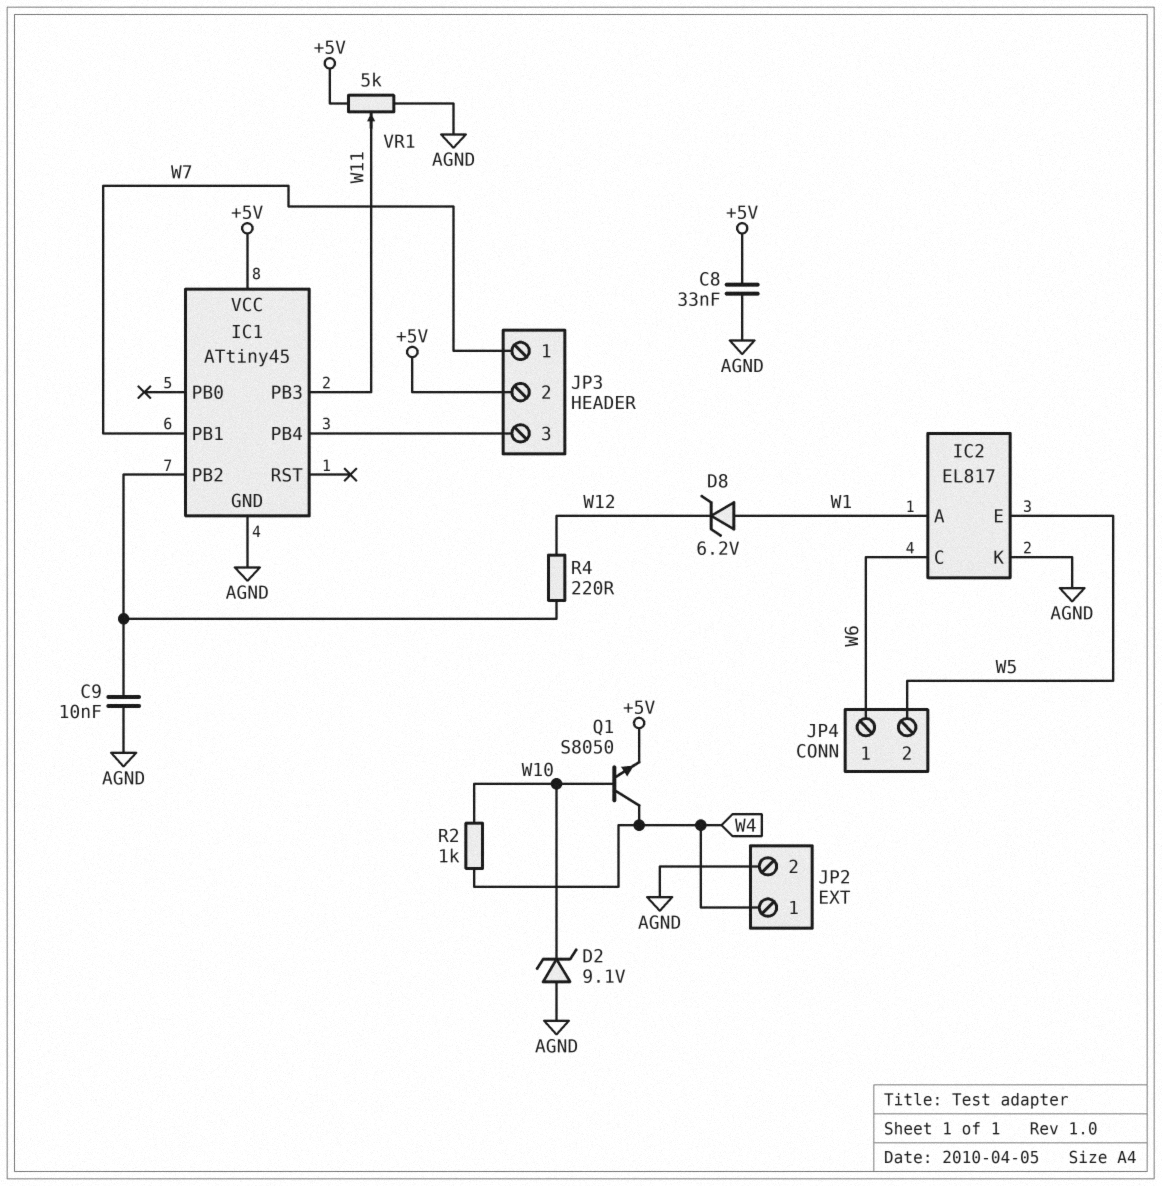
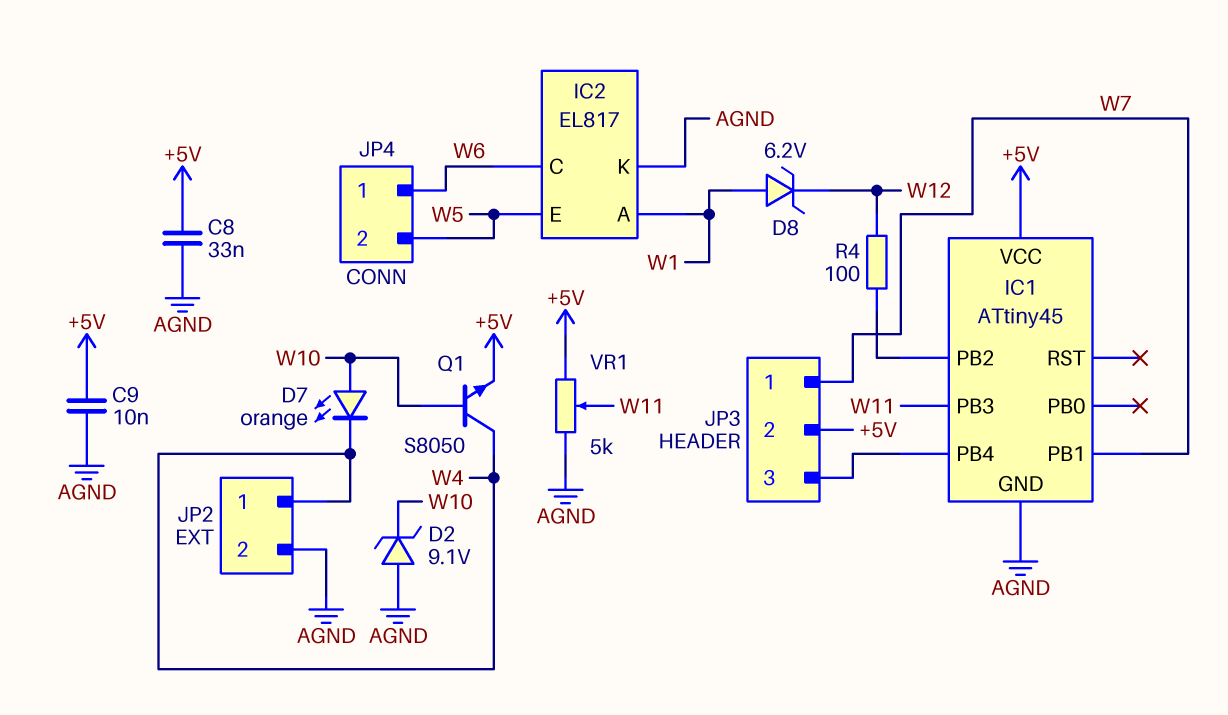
C9: 10nF (AGND, IC1/PB2) -> 10nF (+5V, AGND)
D7: none -> LED orange (A W10, K W4)
R2: 1k (W4, W10) -> none
R4: 220 (IC1/PB2, W12) -> 100 (IC1/PB2, W12)

